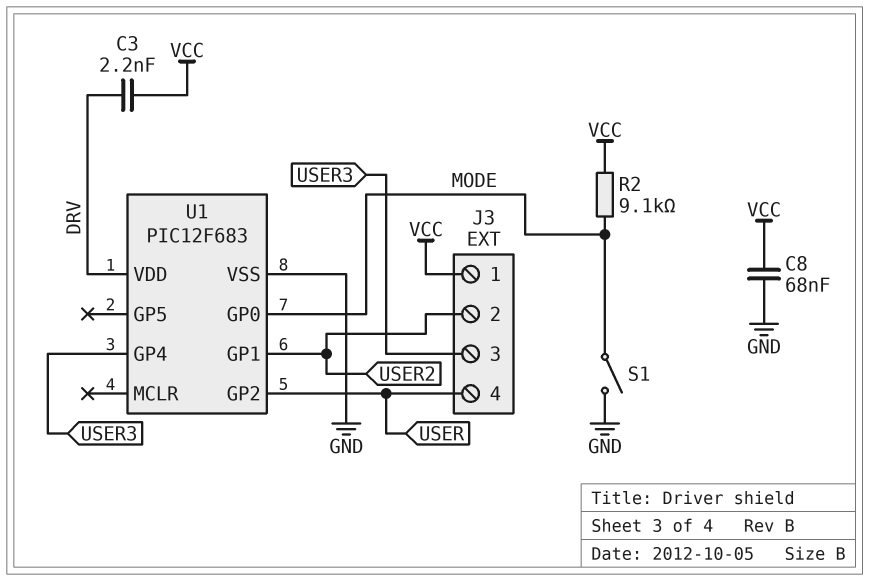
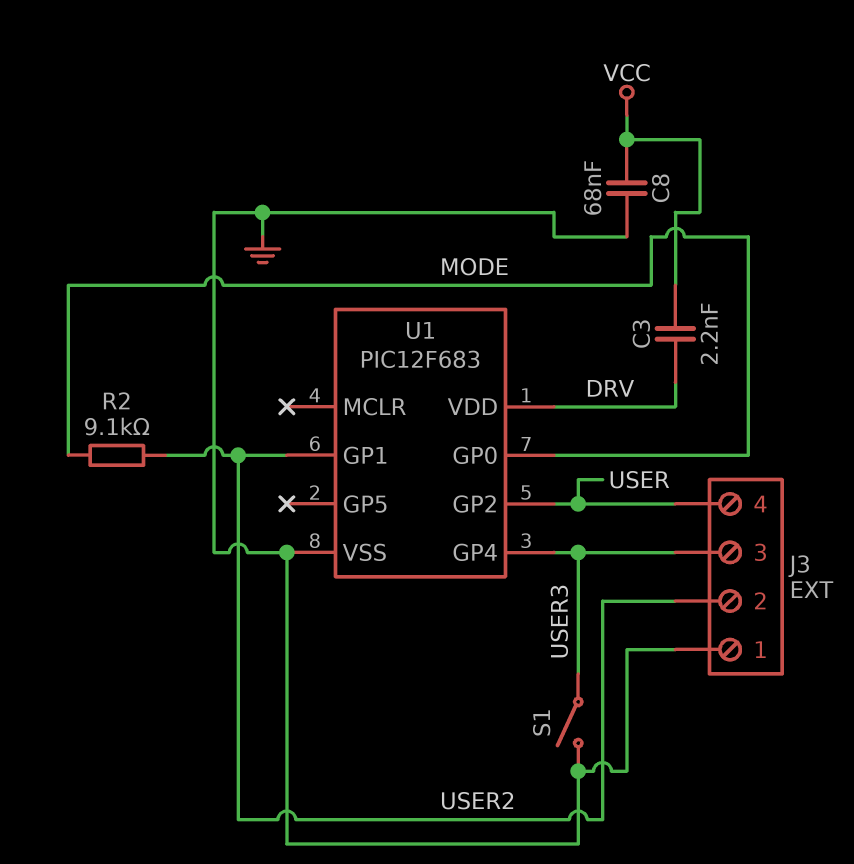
J3 pin 1: VCC -> GND
R2: 9.1k (MODE, VCC) -> 9.1k (MODE, USER2)
S1: switch (GND, MODE) -> switch (GND, USER3)

